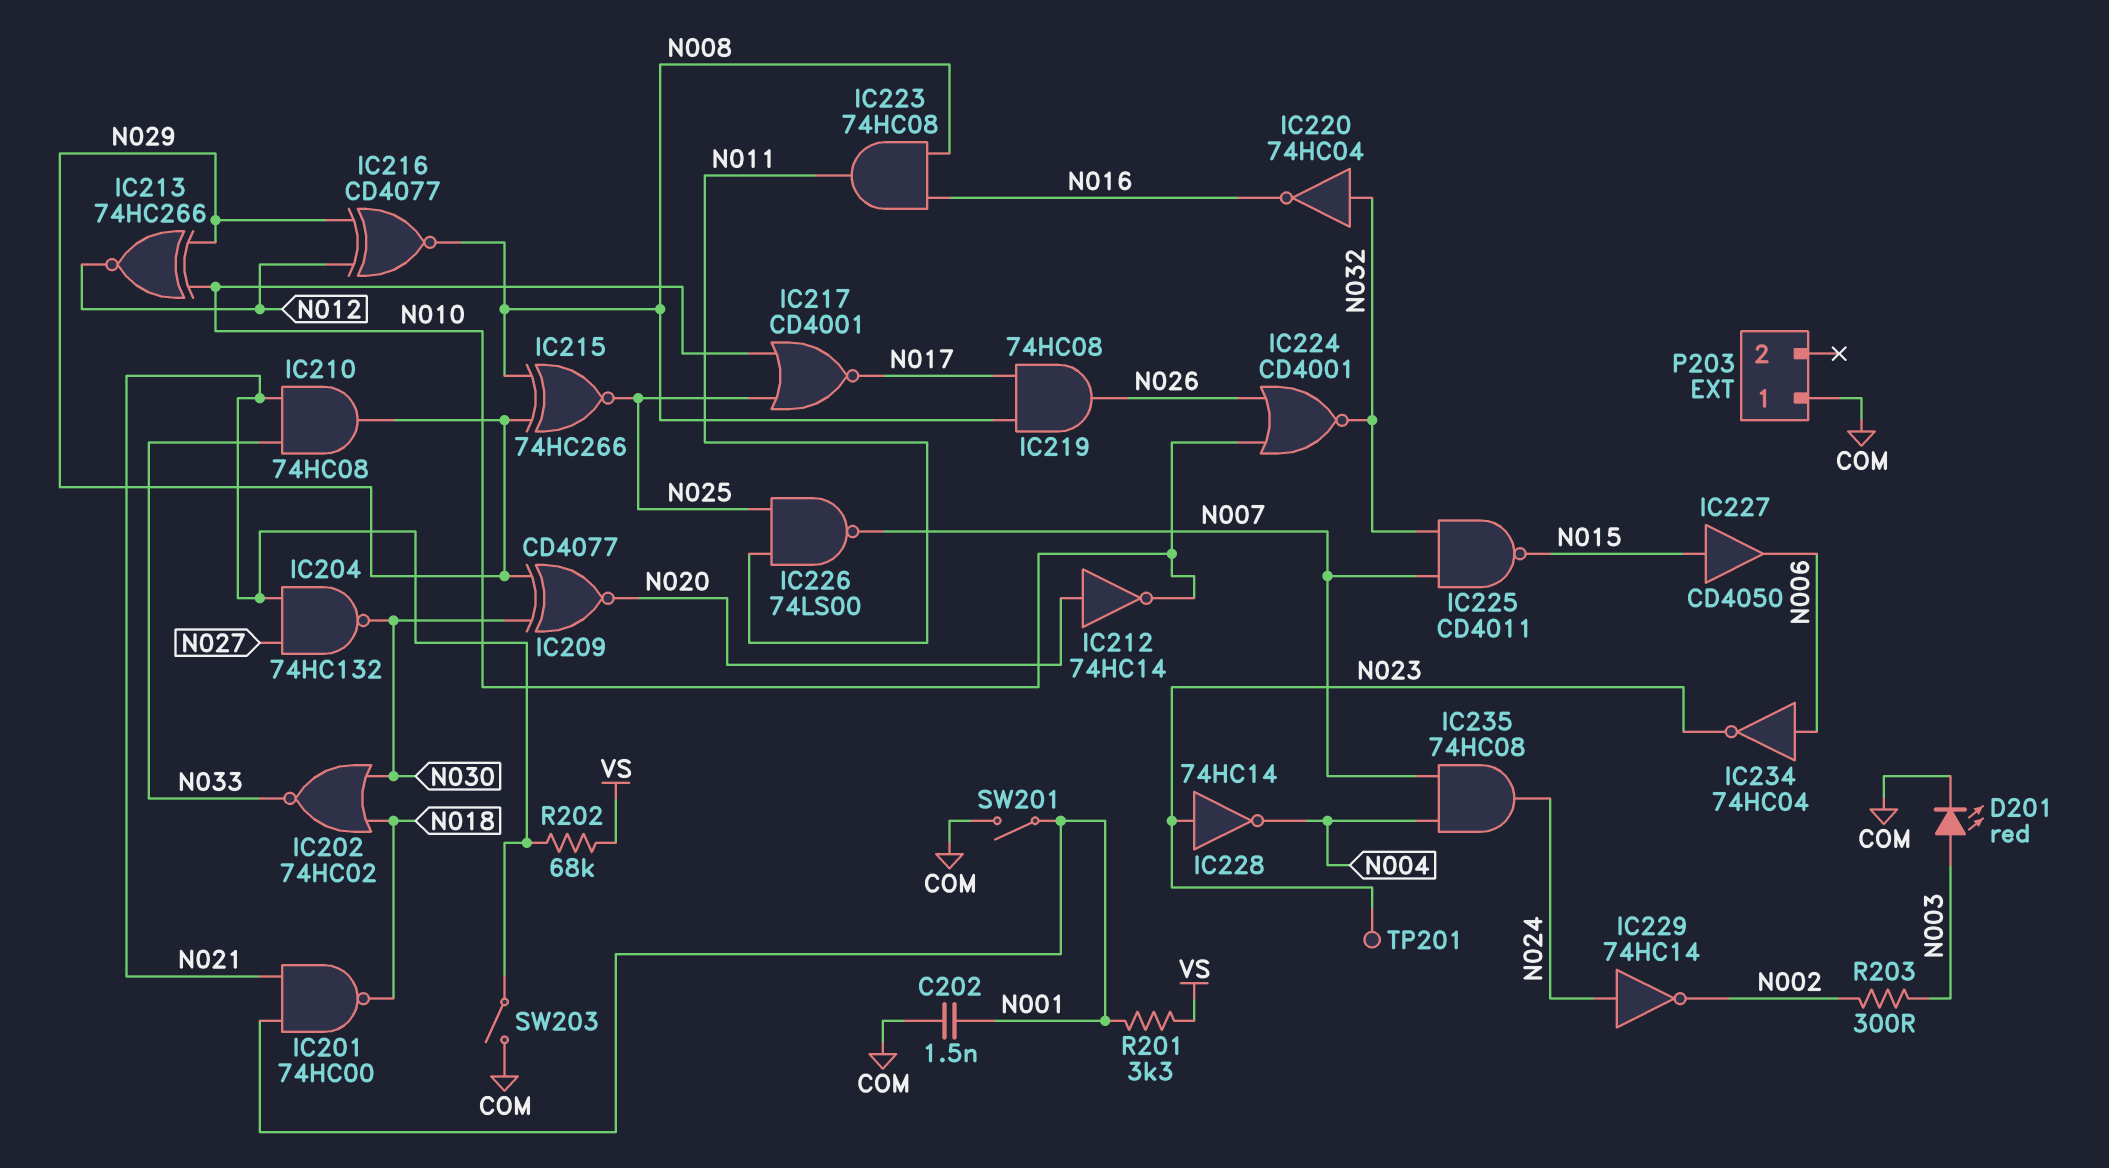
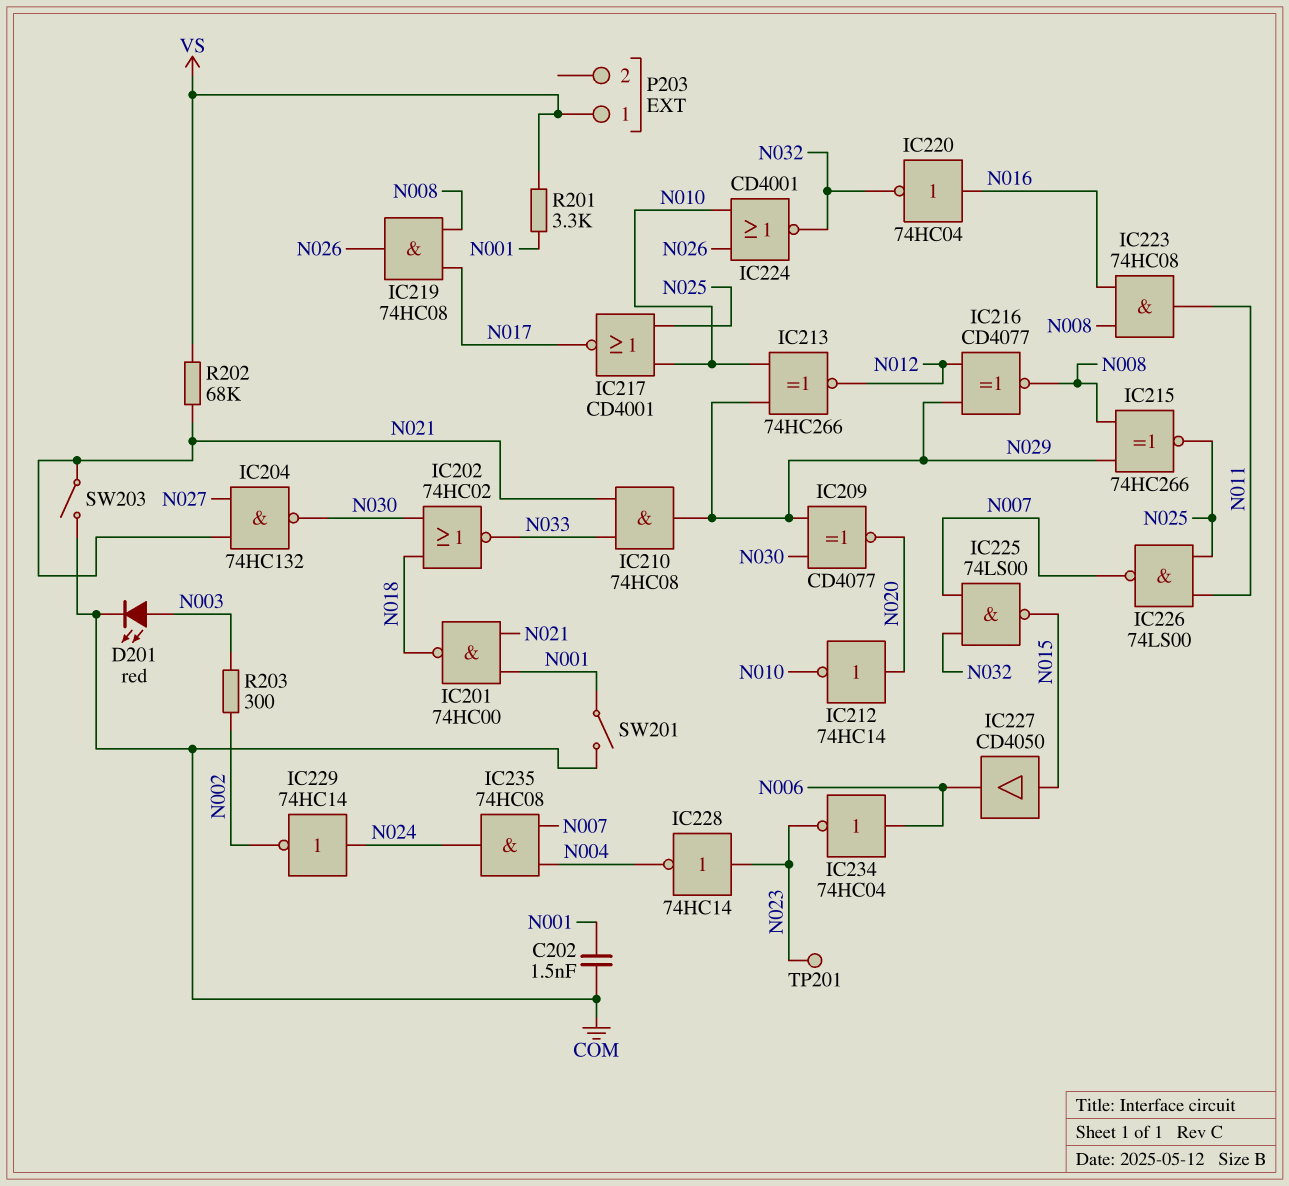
IC220: NOT 74HC04 (in N032, out N016) -> NOT 74HC04 (in N016, out N032)
IC225: NAND CD4011 (in N007, in N032, out N015) -> NAND 74LS00 (in N007, in N032, out N015)
P203 pin 1: COM -> VS

